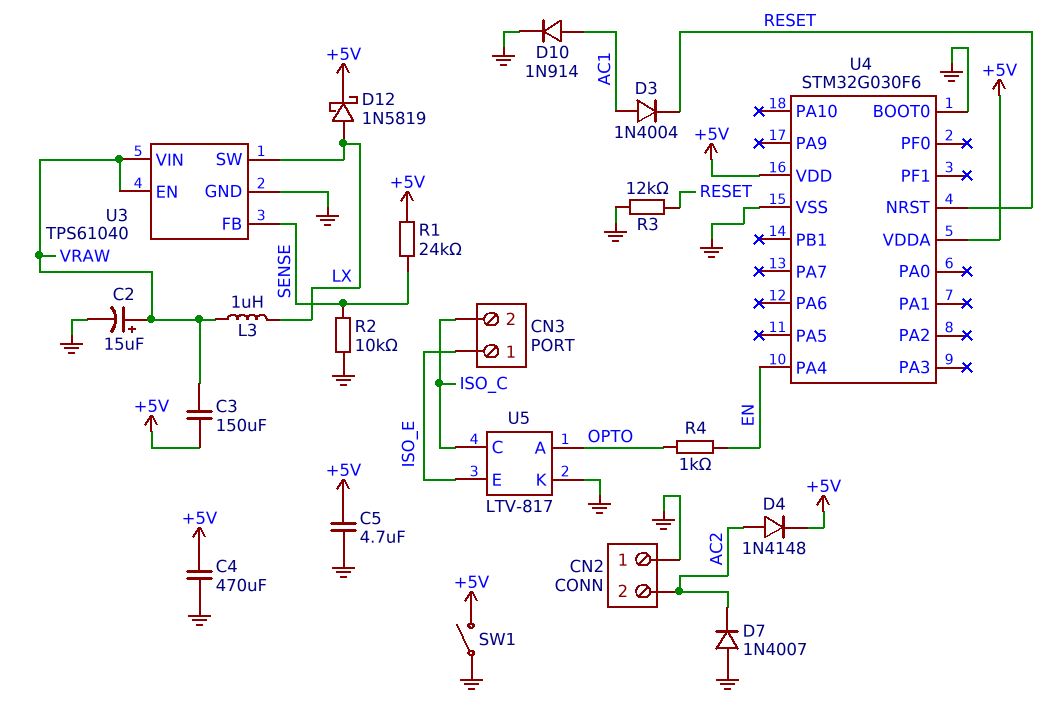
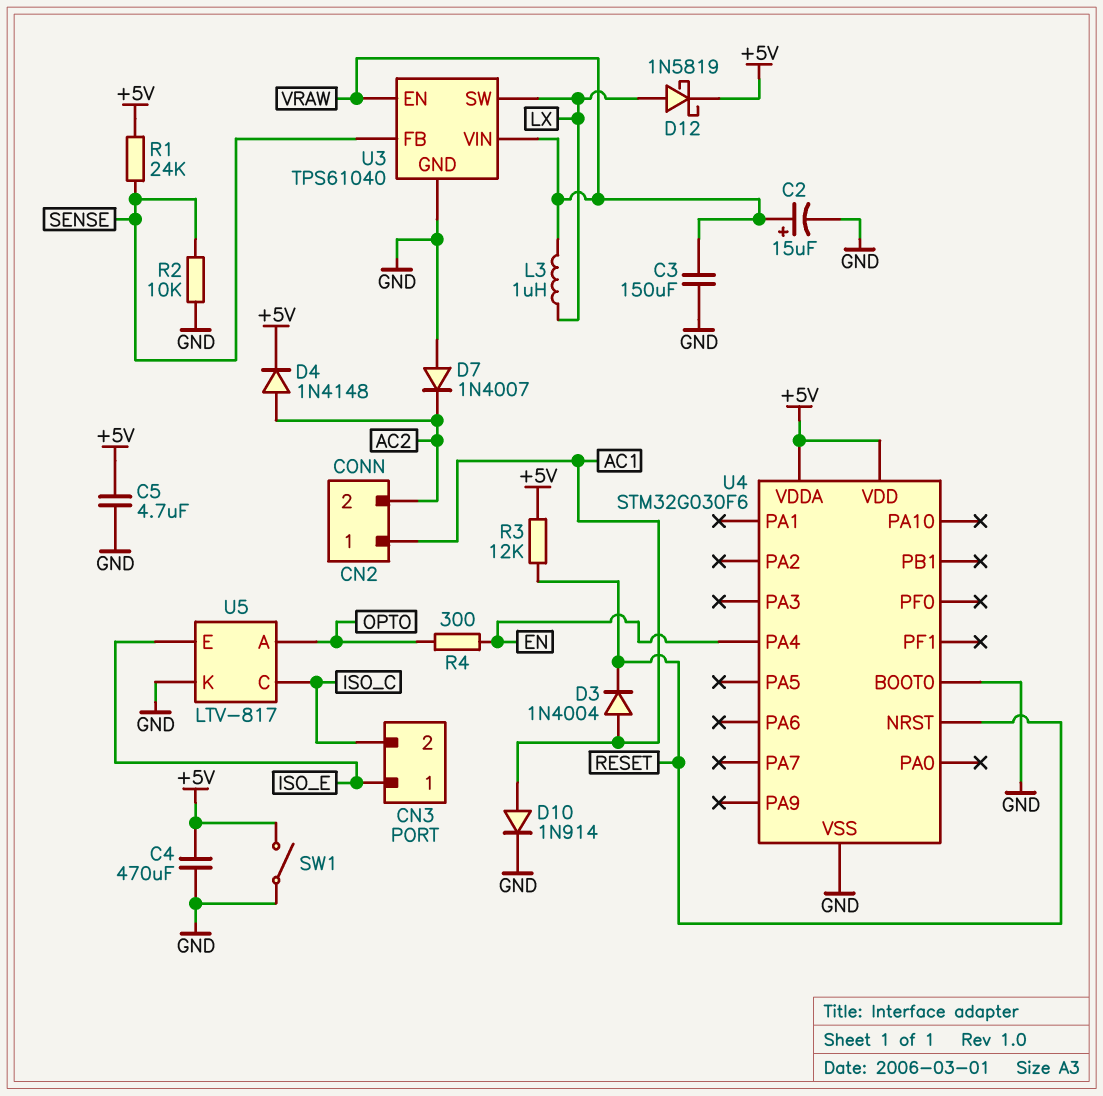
C3: 150uF (+5V, VRAW) -> 150uF (GND, VRAW)
CN2 pin 1: GND -> AC1
R3: 12k (GND, RESET) -> 12k (+5V, RESET)
R4: 1k (EN, OPTO) -> 300 (EN, OPTO)

